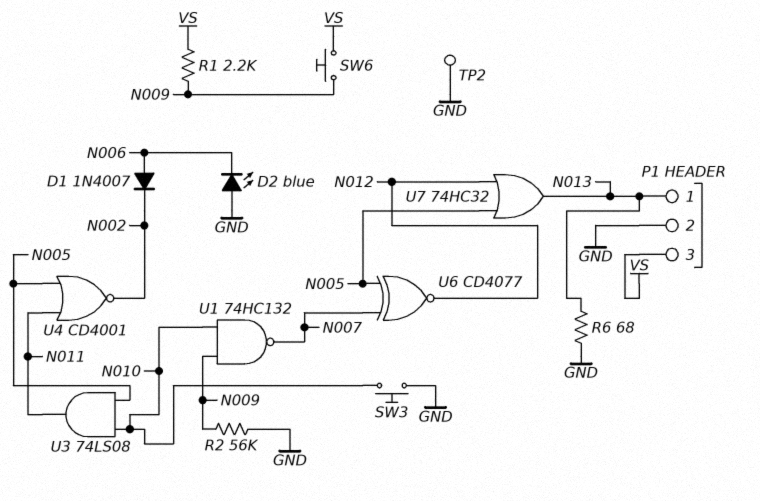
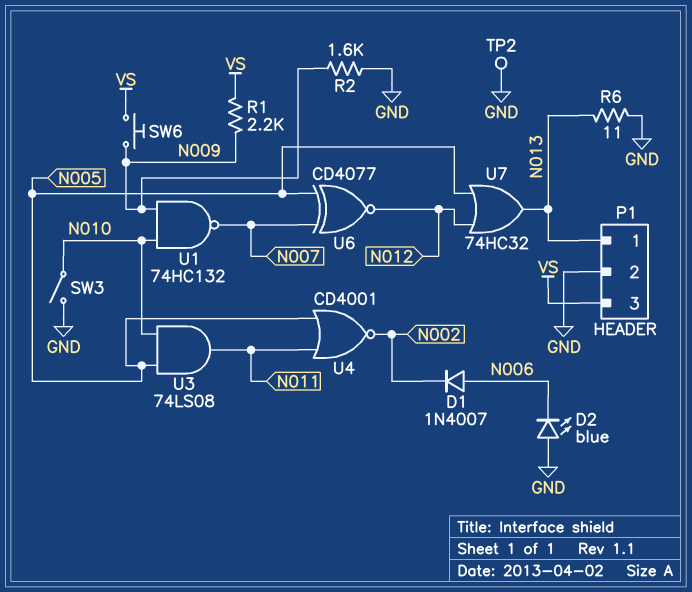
R2: 56k (GND, N009) -> 1.6k (GND, N009)
R6: 68 (GND, N013) -> 11 (GND, N013)
SW3: button (GND, N010) -> switch (GND, N010)

